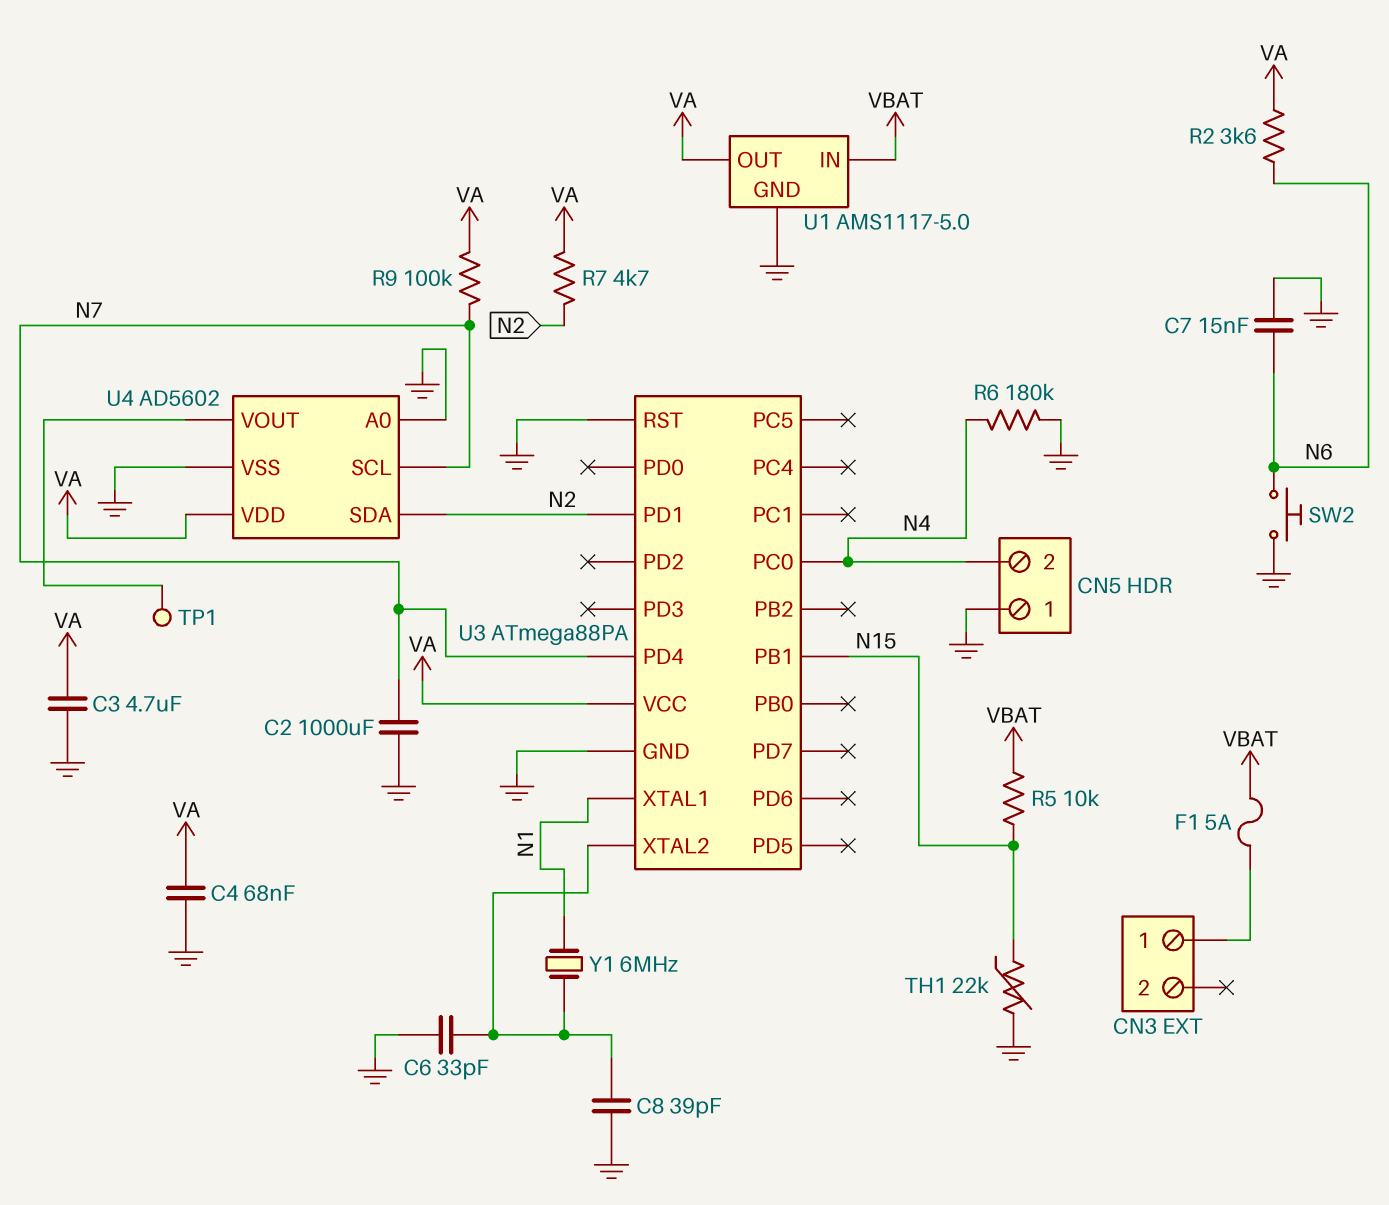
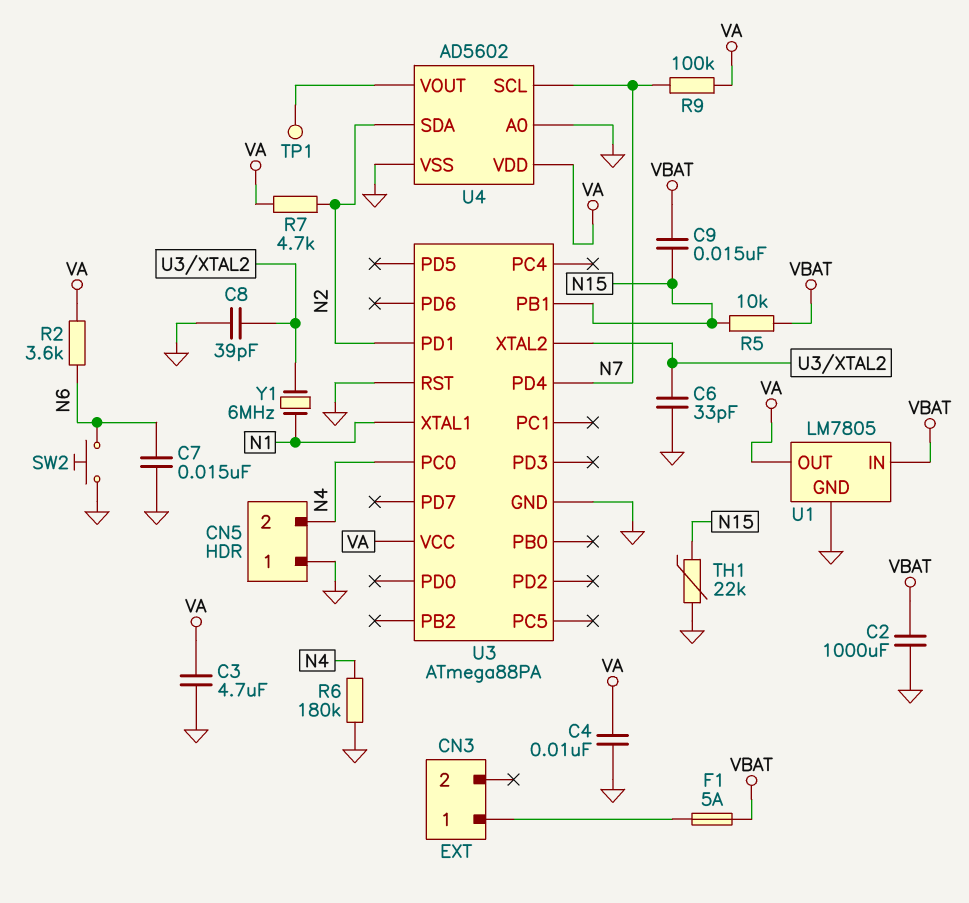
C2: 1000uF (GND, N7) -> 1000uF (GND, VBAT)
C4: 68nF (GND, VA) -> 10nF (GND, VA)
C9: none -> 15nF (N15, VBAT)
U1: AMS1117-5.0 -> LM7805

